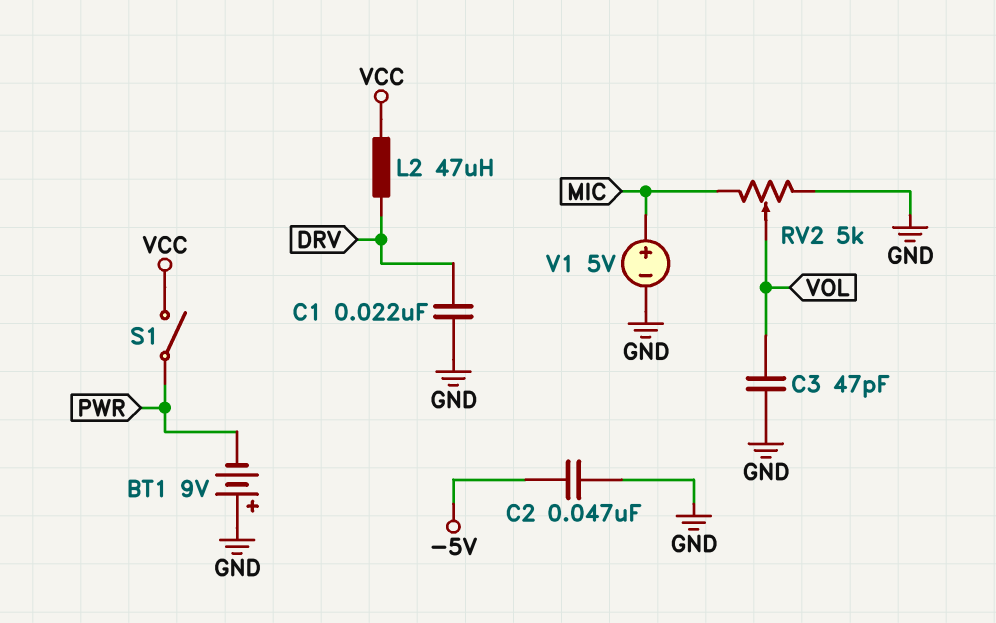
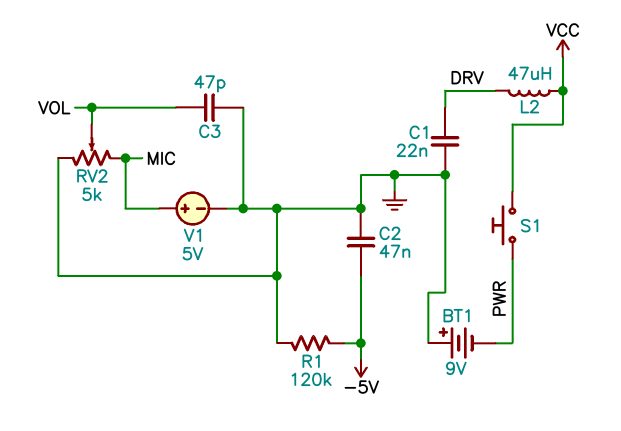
R1: none -> 120k (-5V, GND)
S1: switch (PWR, VCC) -> button (PWR, VCC)

